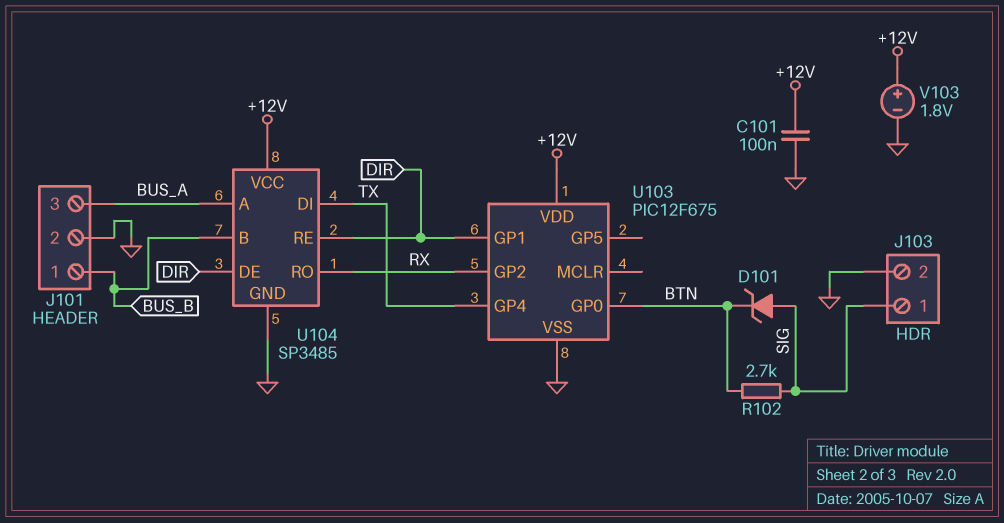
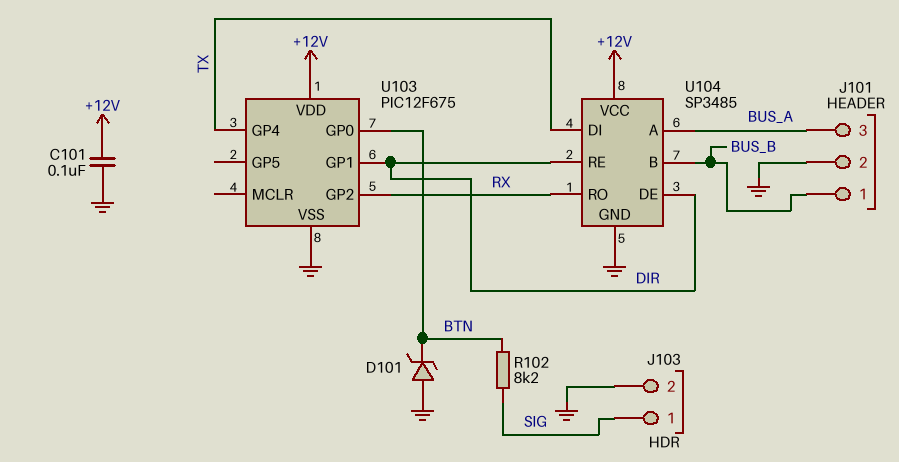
D101: zener (A SIG, K BTN) -> zener (A GND, K BTN)
R102: 2.7k (BTN, SIG) -> 8.2k (BTN, SIG)
V103: 1.8V (plus +12V, minus GND) -> none

